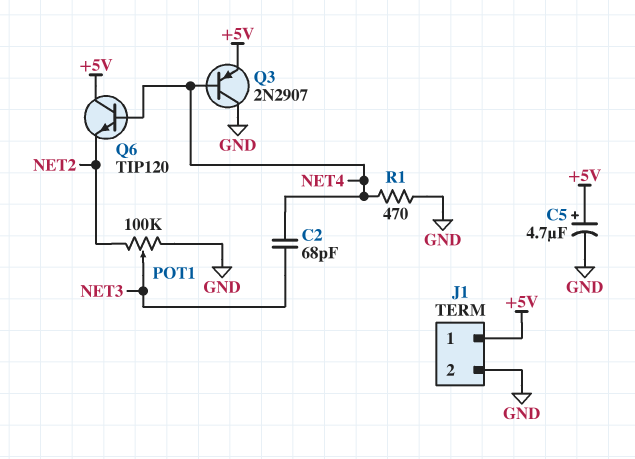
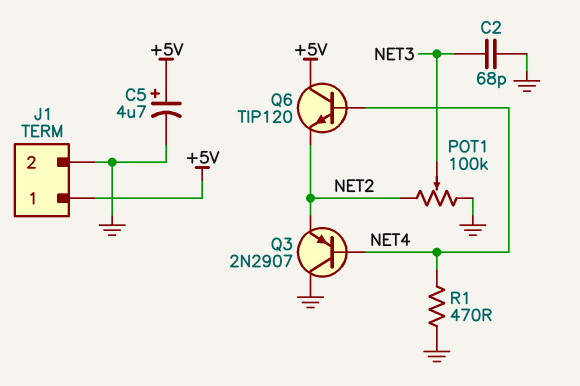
C2: 68pF (NET3, NET4) -> 68pF (GND, NET3)
Q3: PNP 2N2907 (B NET4, C GND, E +5V) -> PNP 2N2907 (B NET4, C GND, E NET2)

